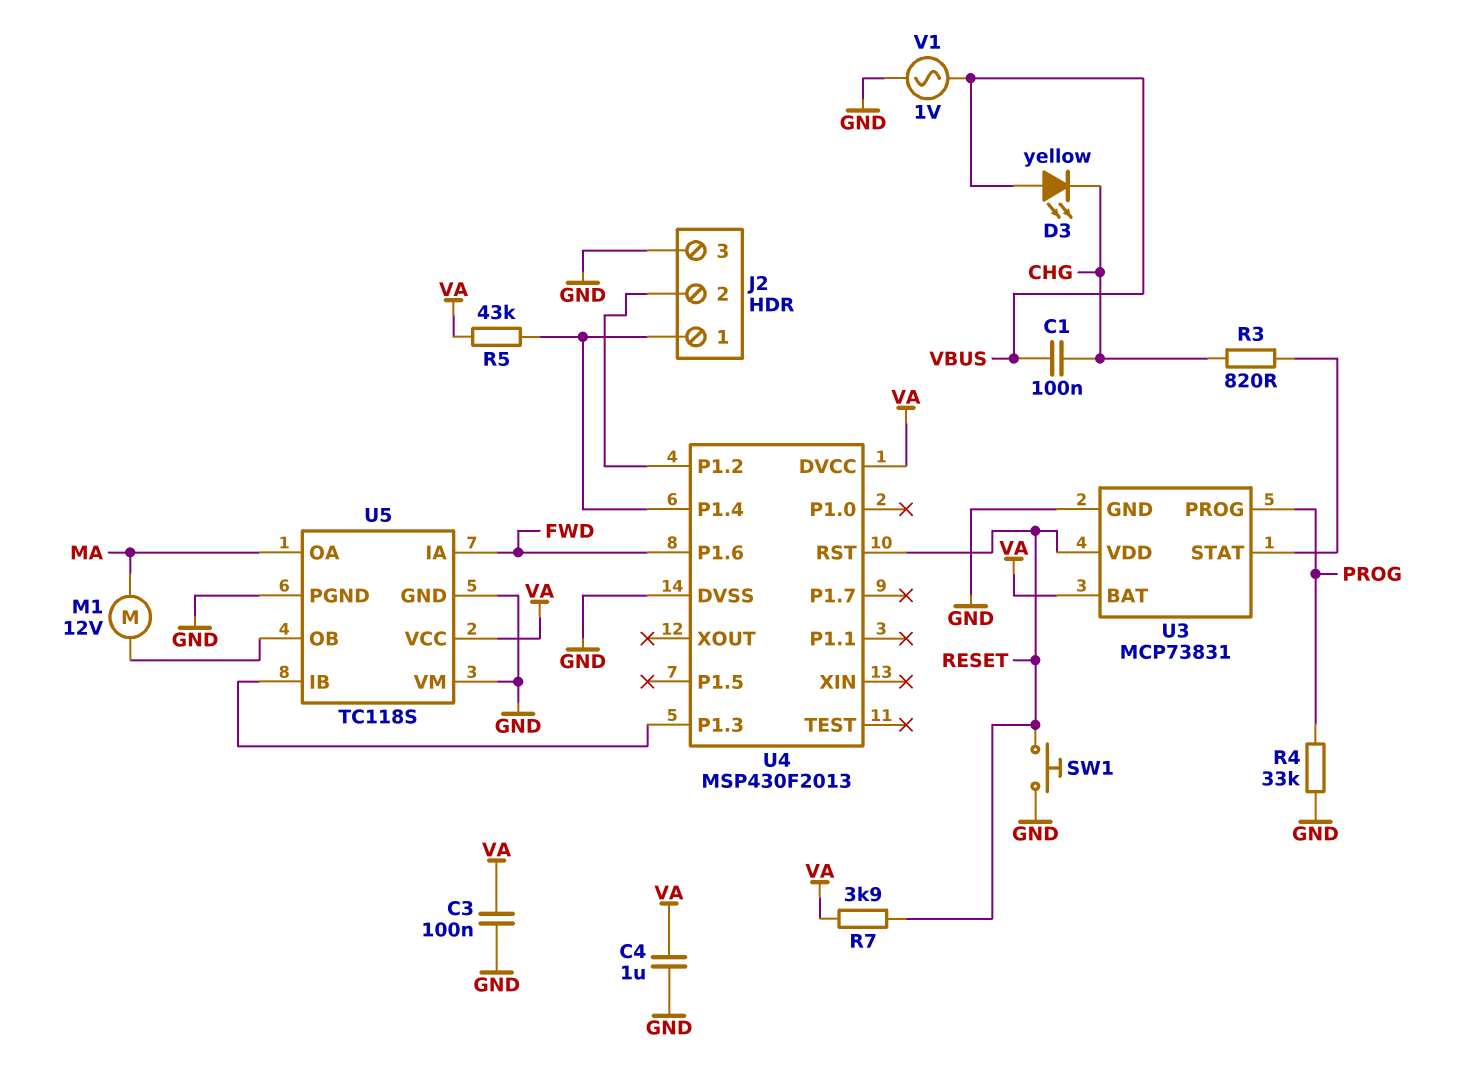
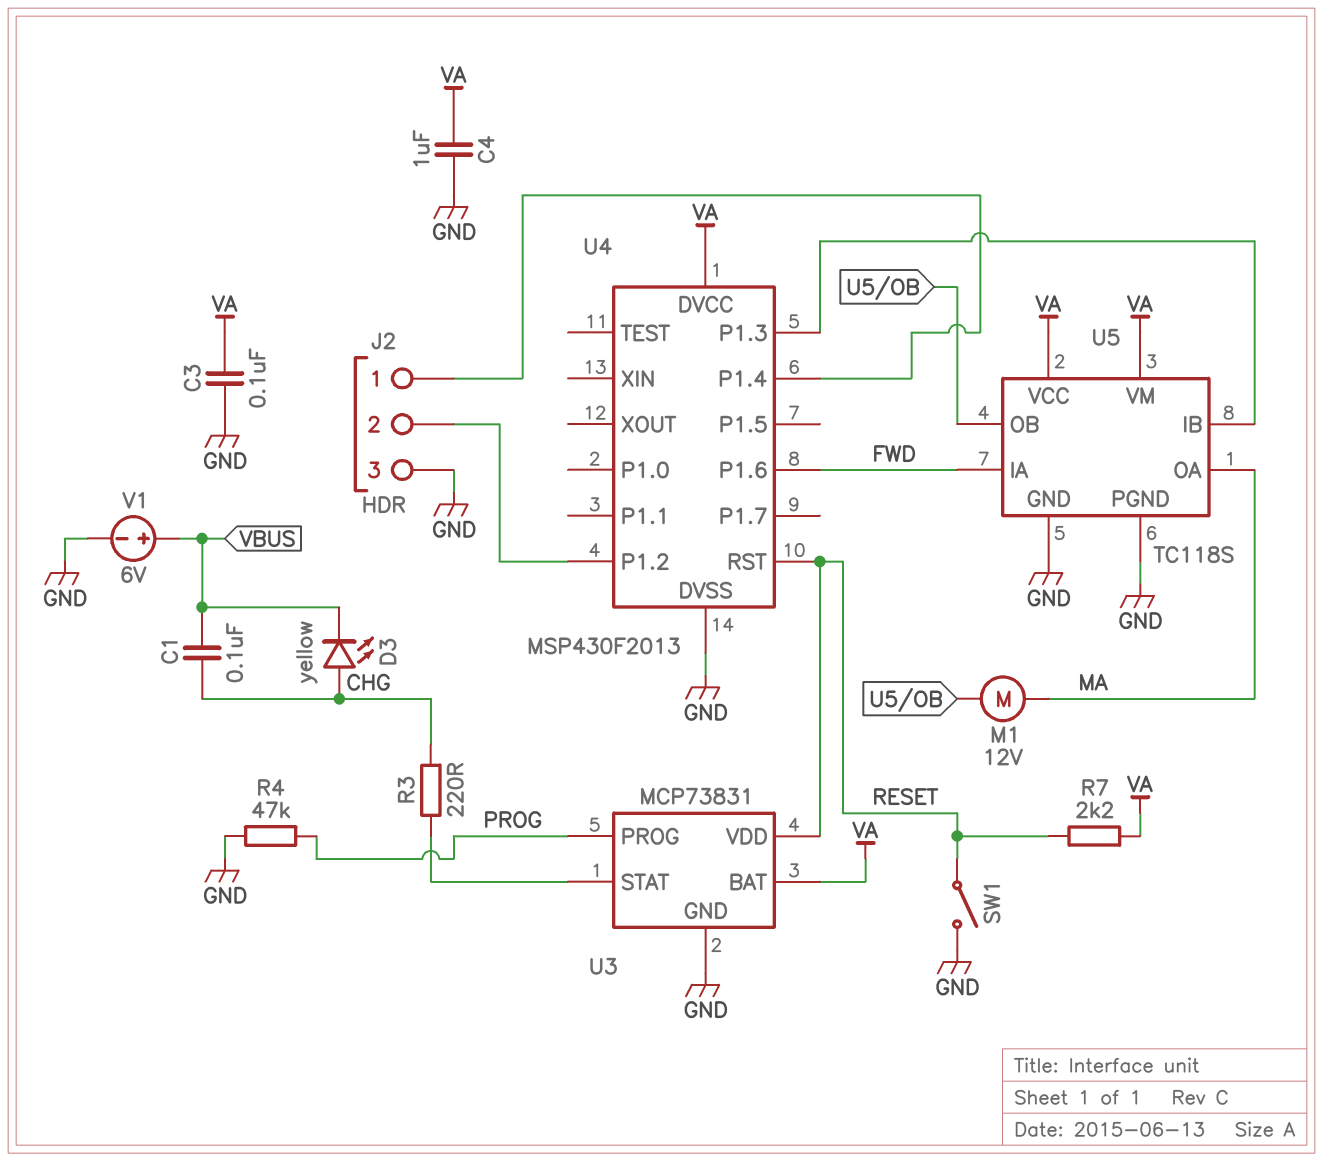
D3: LED yellow (A VBUS, K CHG) -> LED yellow (A CHG, K VBUS)
R3: 820 (CHG, U3/STAT) -> 220 (CHG, U3/STAT)
R4: 33k (GND, PROG) -> 47k (GND, PROG)
R5: 43k (J2/1, VA) -> none
R7: 3.9k (RESET, VA) -> 2.2k (RESET, VA)
SW1: button (GND, RESET) -> switch (GND, RESET)
U5 pin VM: GND -> VA
V1: AC 1V (GND, VBUS) -> 6V (plus VBUS, minus GND)

